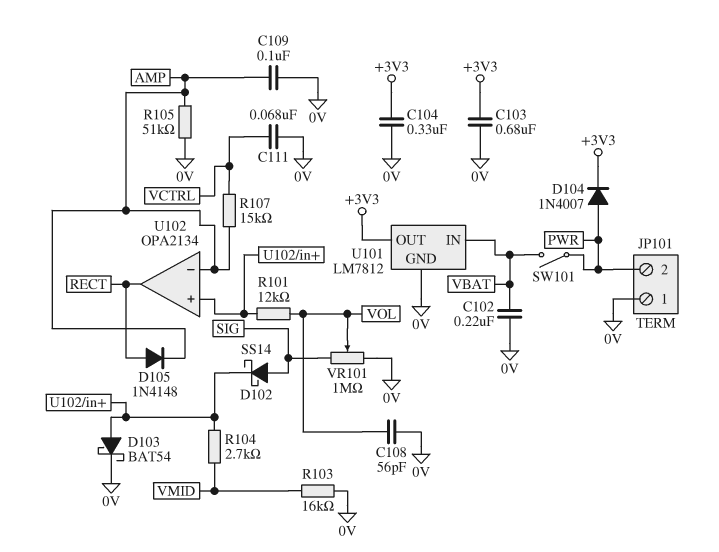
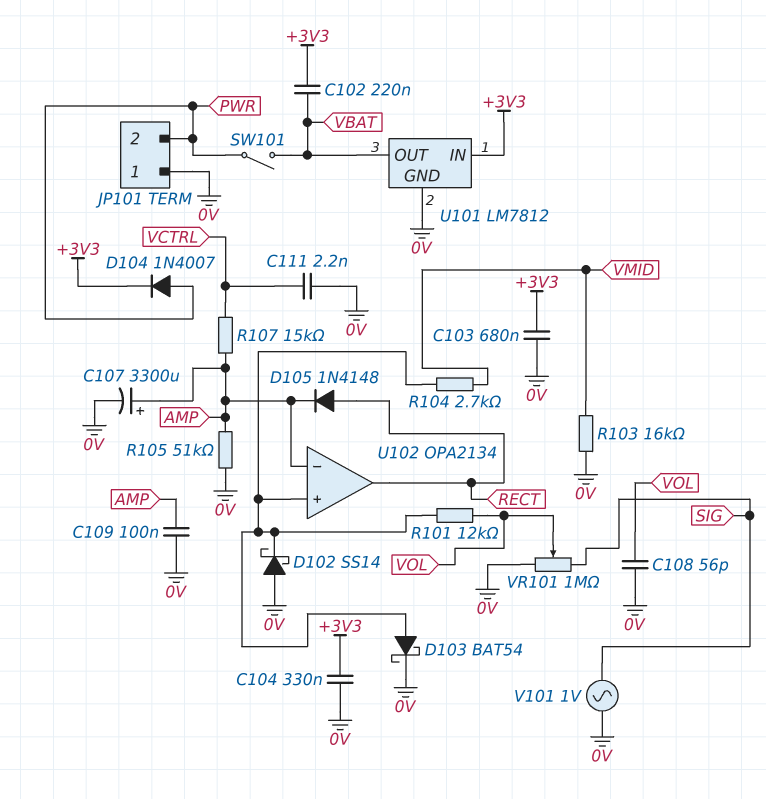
C102: 220nF (0V, VBAT) -> 220nF (+3V3, VBAT)
C107: none -> 3300uF (plus AMP, minus 0V)
C111: 68nF (0V, VCTRL) -> 2.2nF (0V, VCTRL)
D102: schottky SS14 (A SIG, K U102/in+) -> schottky SS14 (A 0V, K U102/in+)
U101 pin IN: VBAT -> +3V3
U101 pin OUT: +3V3 -> VBAT
V101: none -> AC 1V (0V, SIG)

